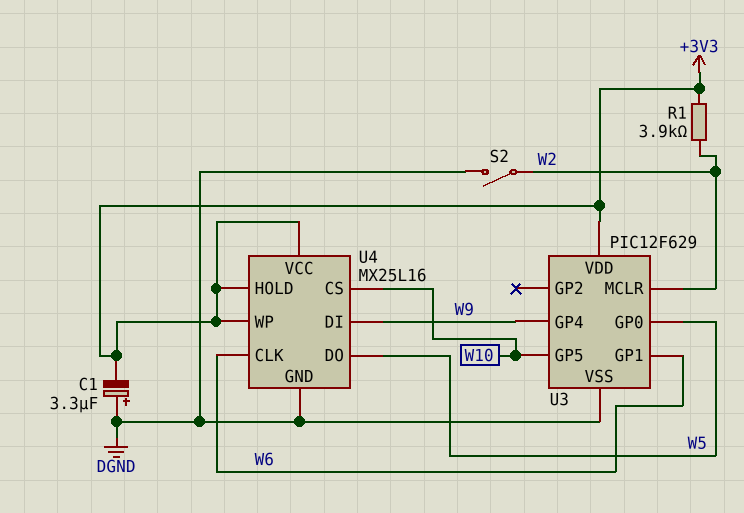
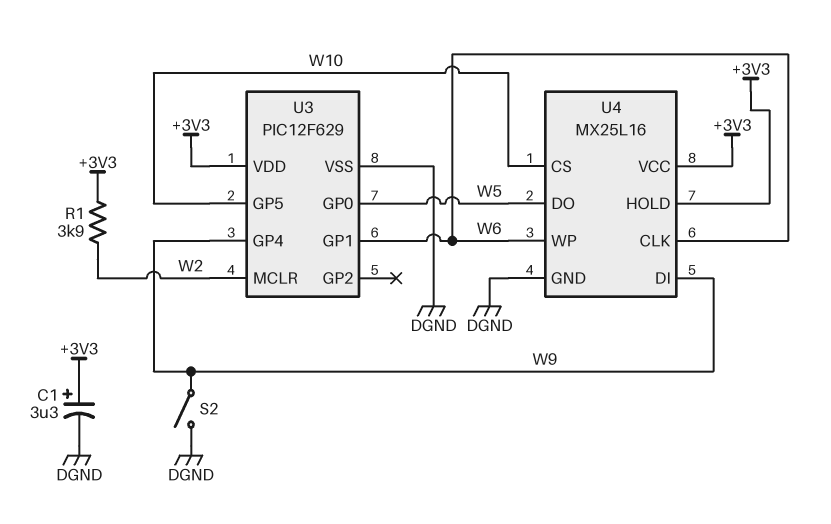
C1: 3.3uF (plus DGND, minus +3V3) -> 3.3uF (plus +3V3, minus DGND)
S2: switch (DGND, W2) -> switch (DGND, W9)
U4 pin WP: +3V3 -> W6

